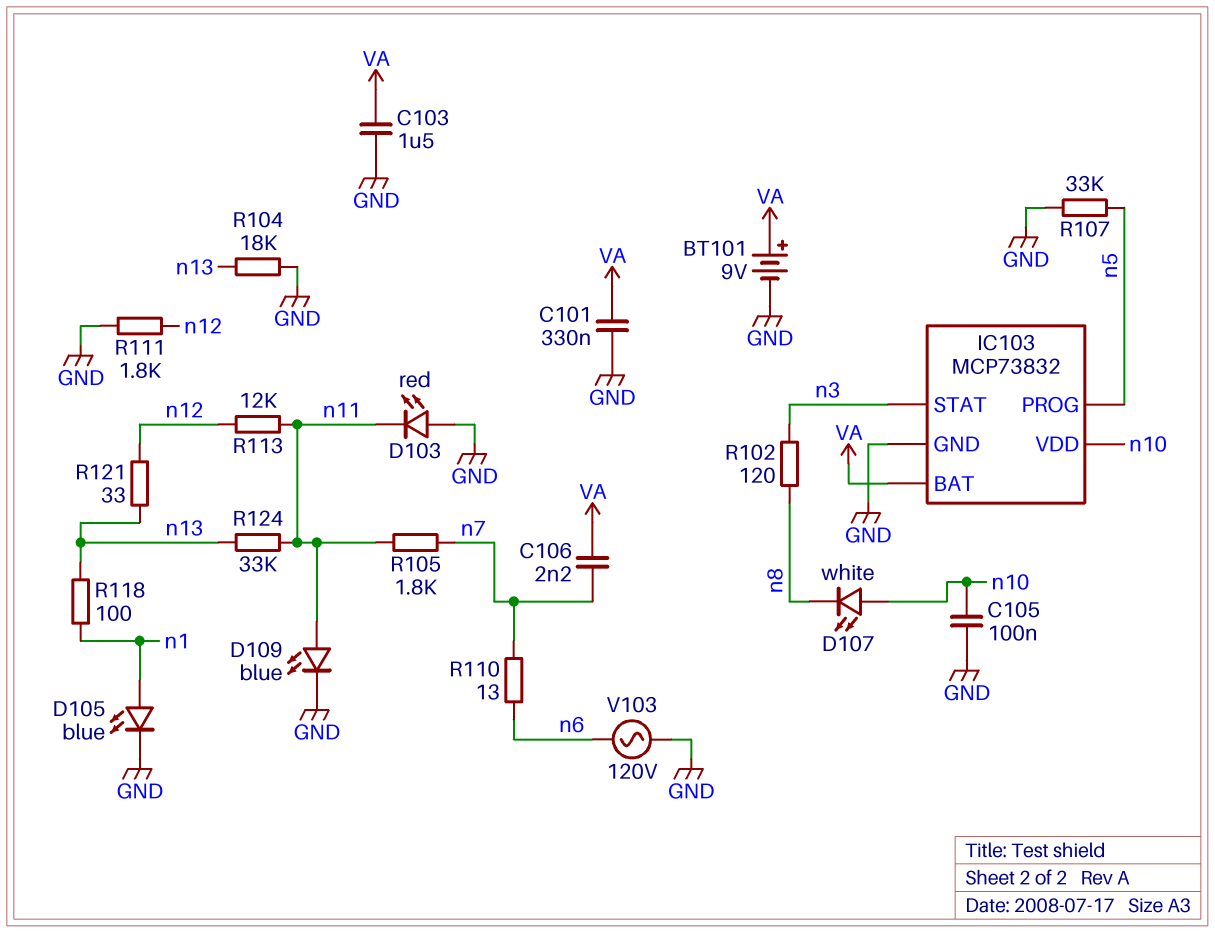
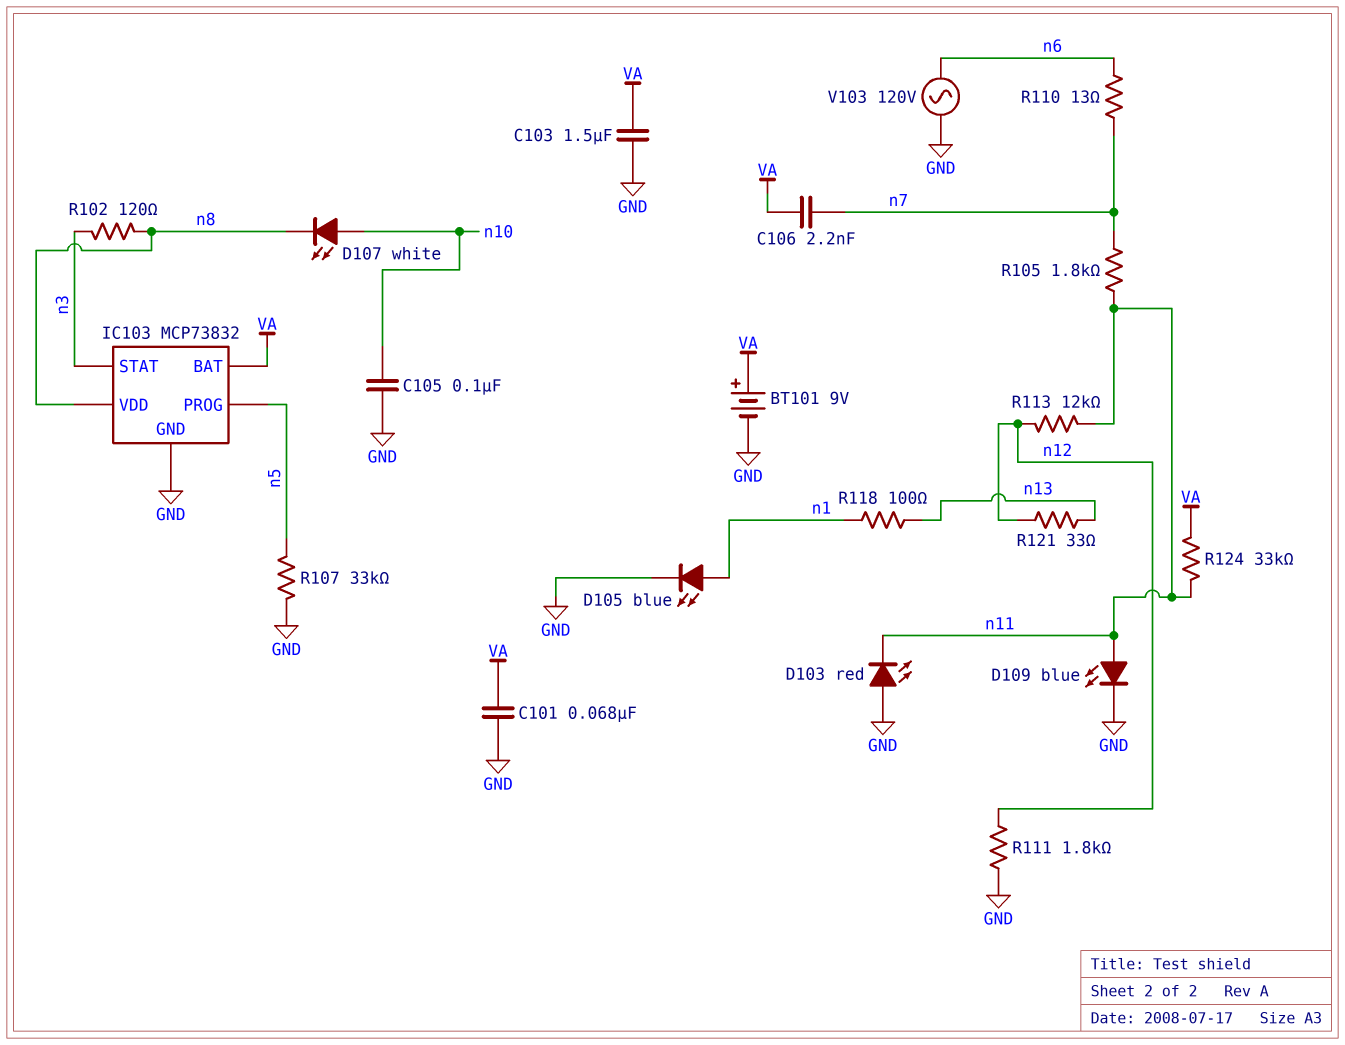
C101: 330nF (GND, VA) -> 68nF (GND, VA)
IC103 pin VDD: n10 -> n8
R104: 18k (GND, n13) -> none
R124: 33k (n11, n13) -> 33k (VA, n11)

